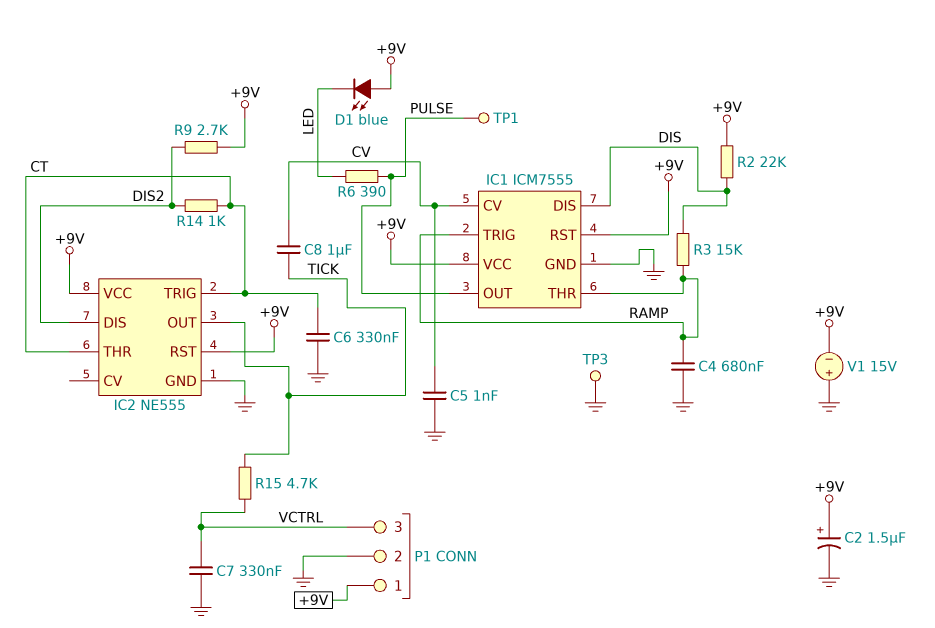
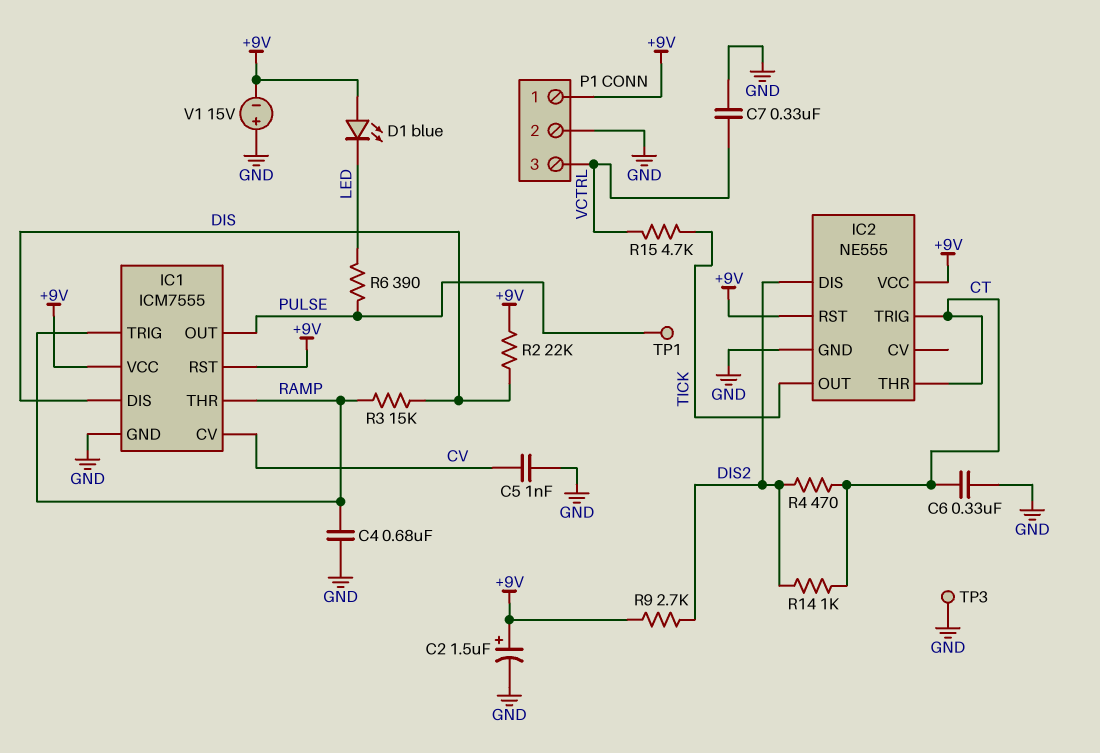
C8: 1uF (CV, TICK) -> none
R4: none -> 470 (CT, DIS2)

